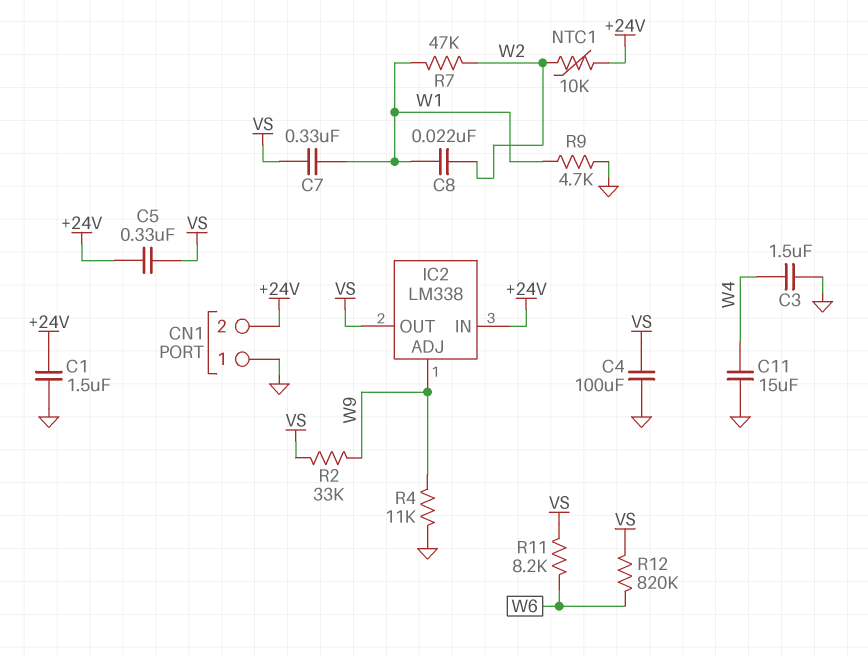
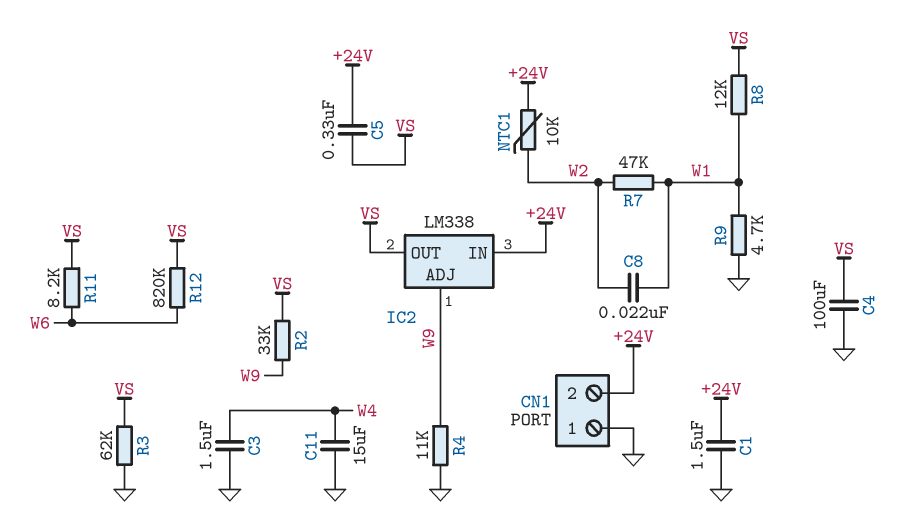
C7: 330nF (VS, W1) -> none
R3: none -> 62k (GND, VS)
R8: none -> 12k (VS, W1)

